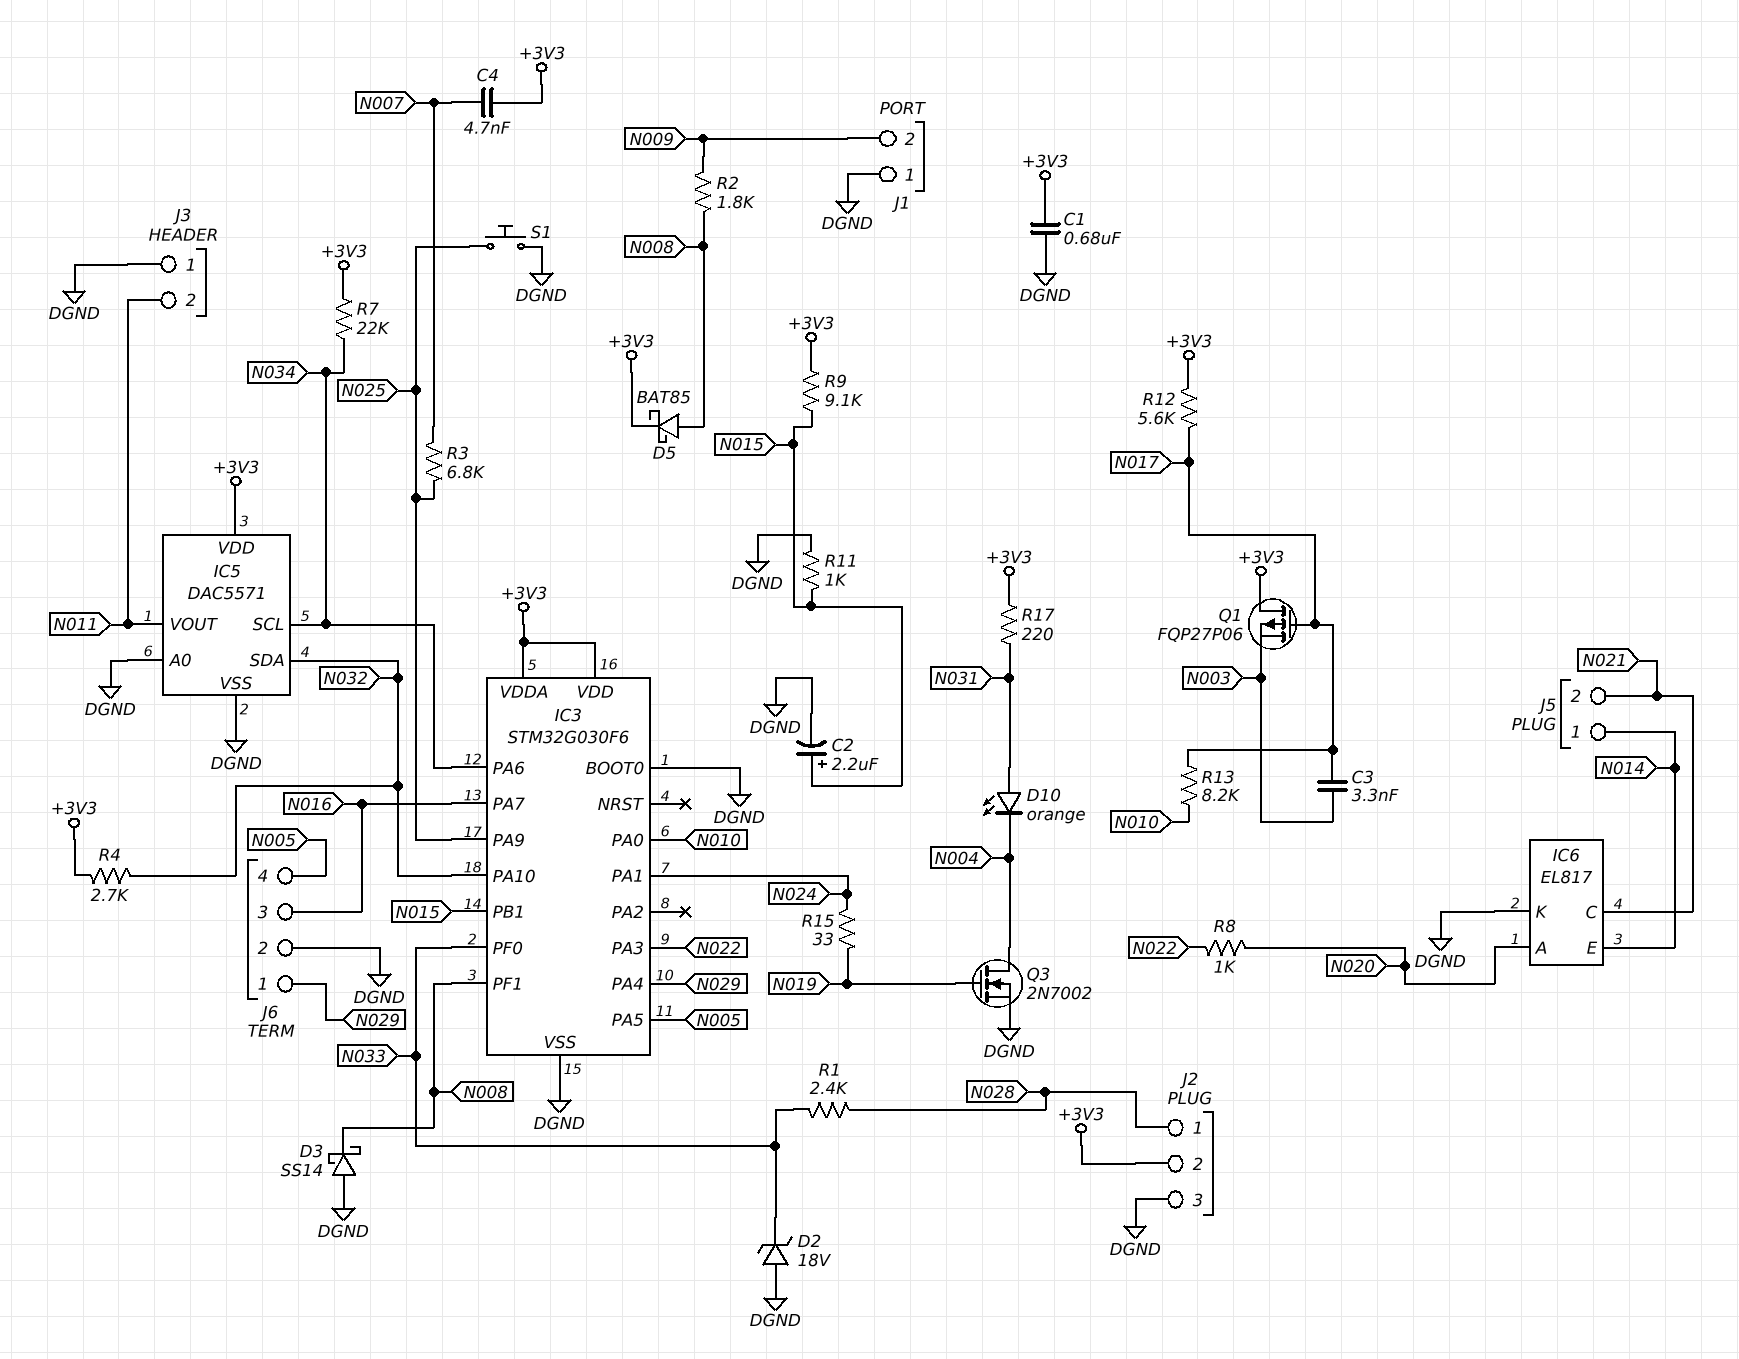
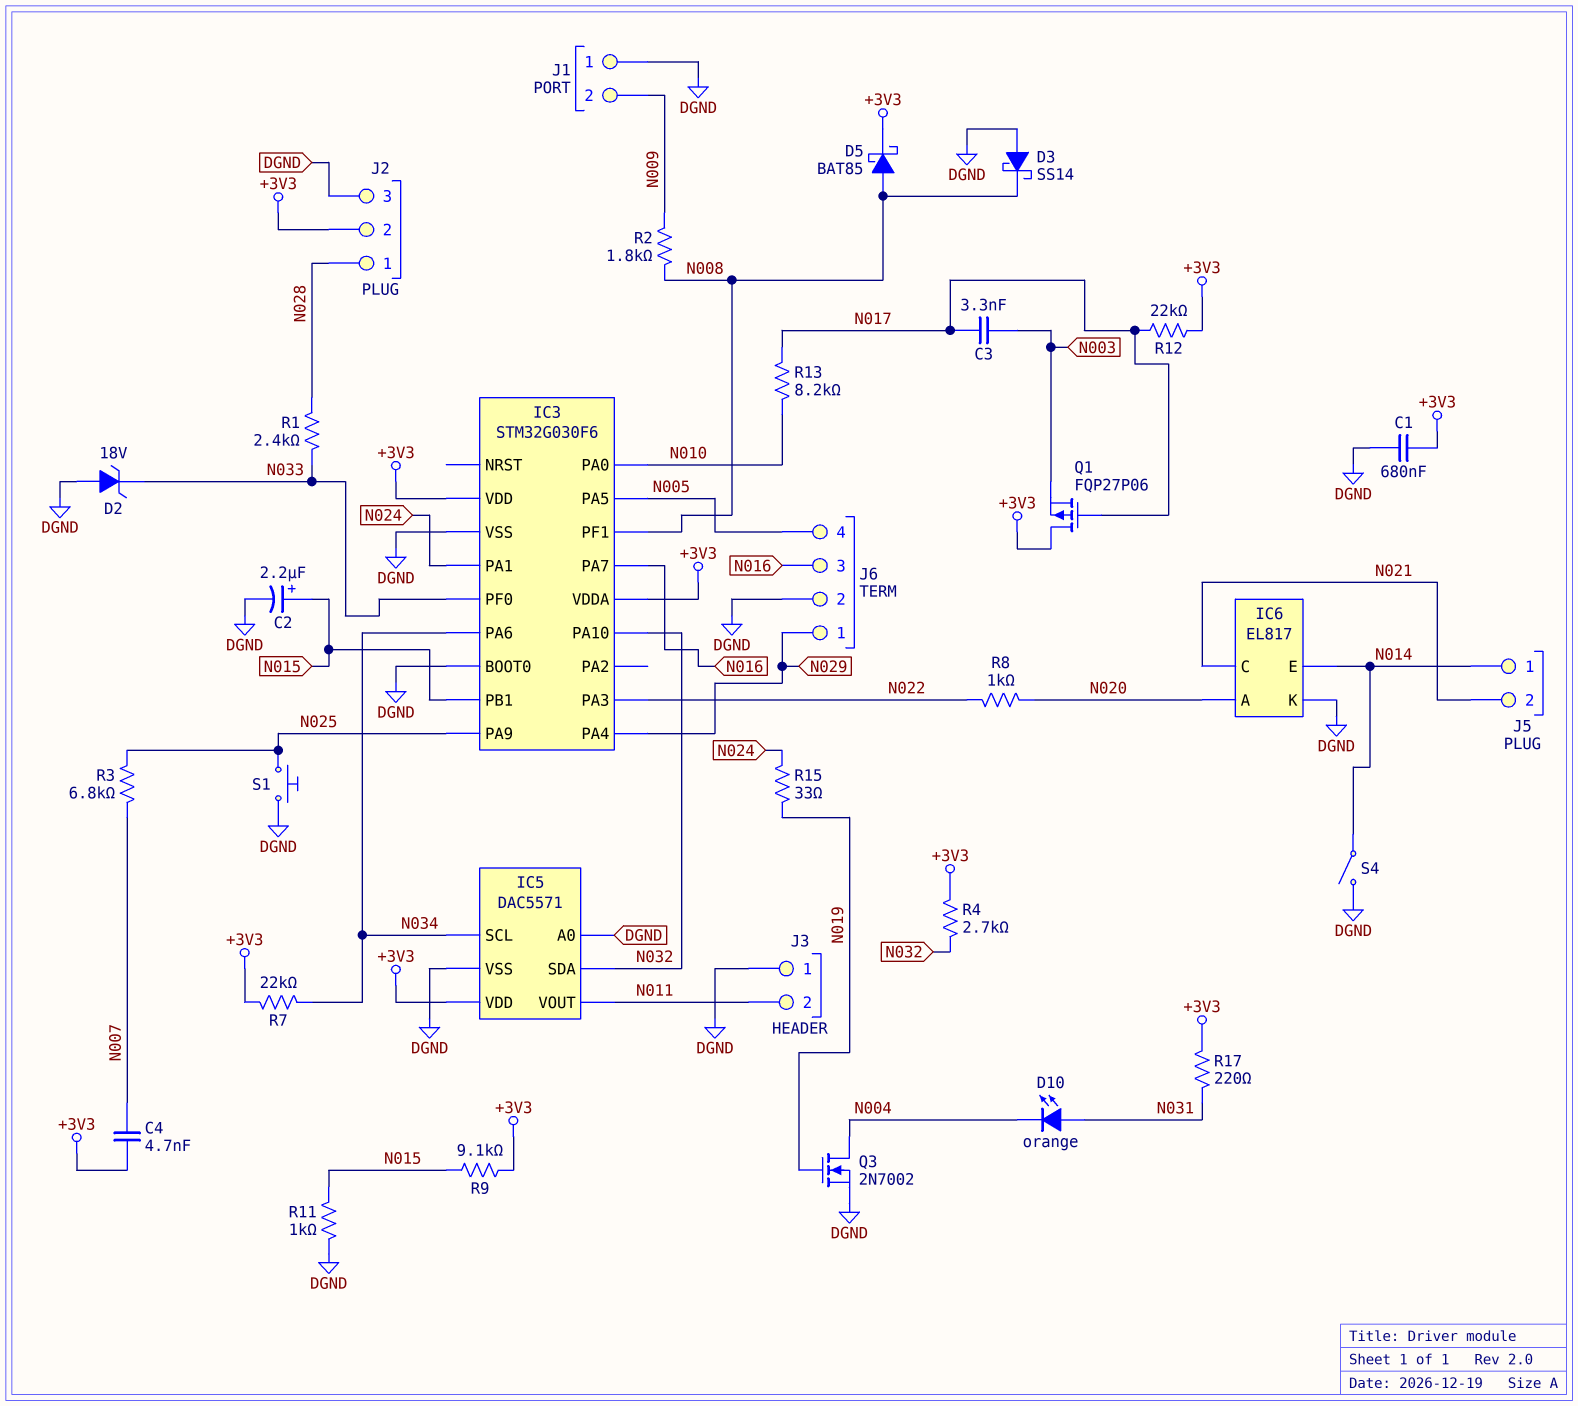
R12: 5.6k (+3V3, N017) -> 22k (+3V3, N017)
S4: none -> switch (DGND, N014)

